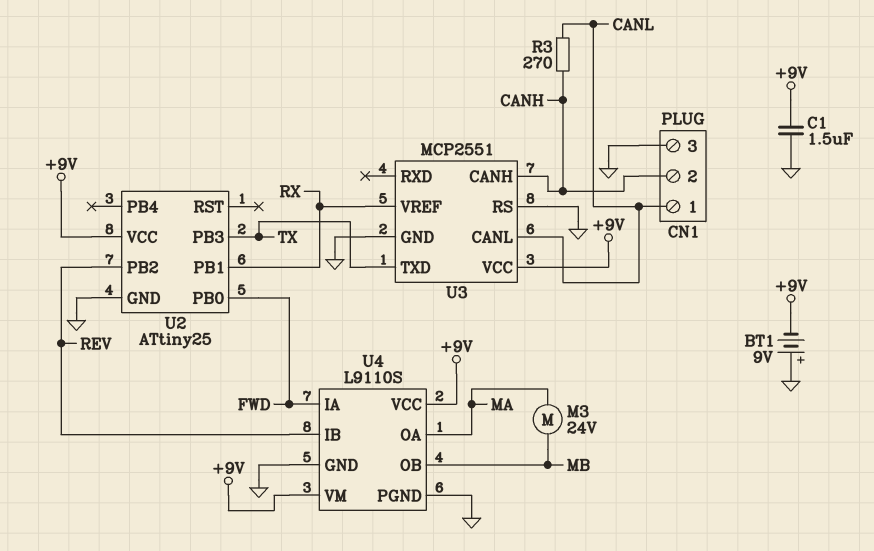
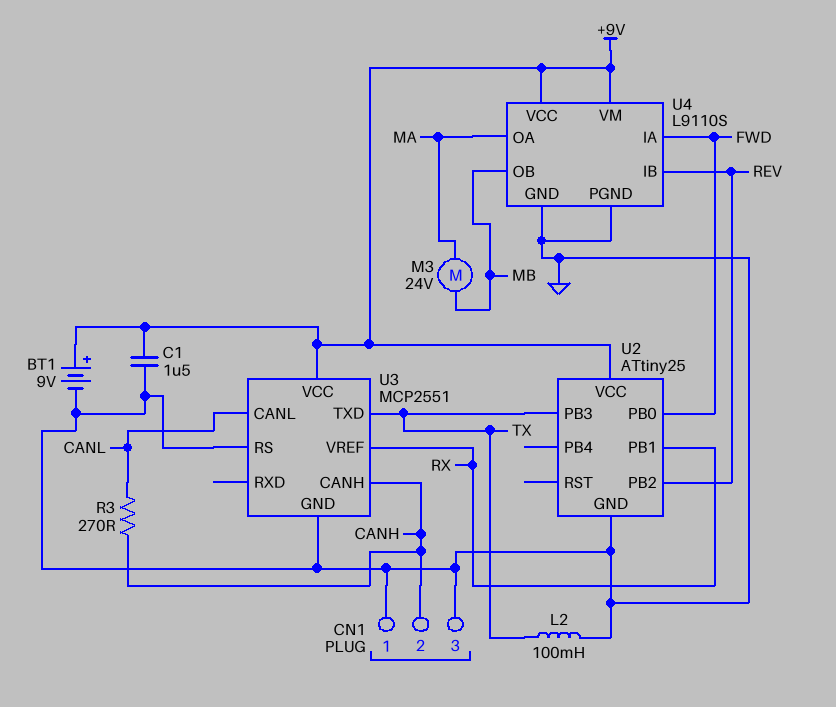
BT1: 9V (plus GND, minus +9V) -> 9V (plus +9V, minus GND)
CN1 pin 1: CANL -> GND
L2: none -> 100mH (GND, TX)

